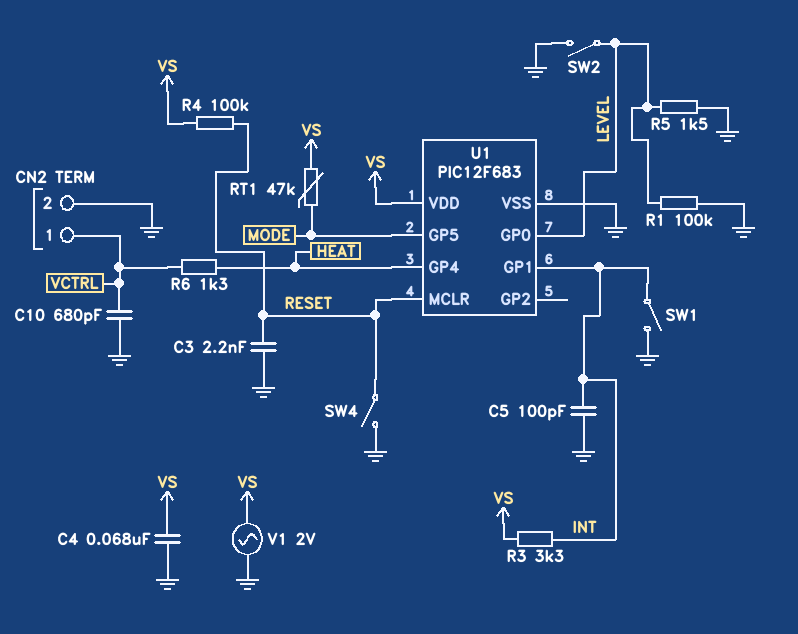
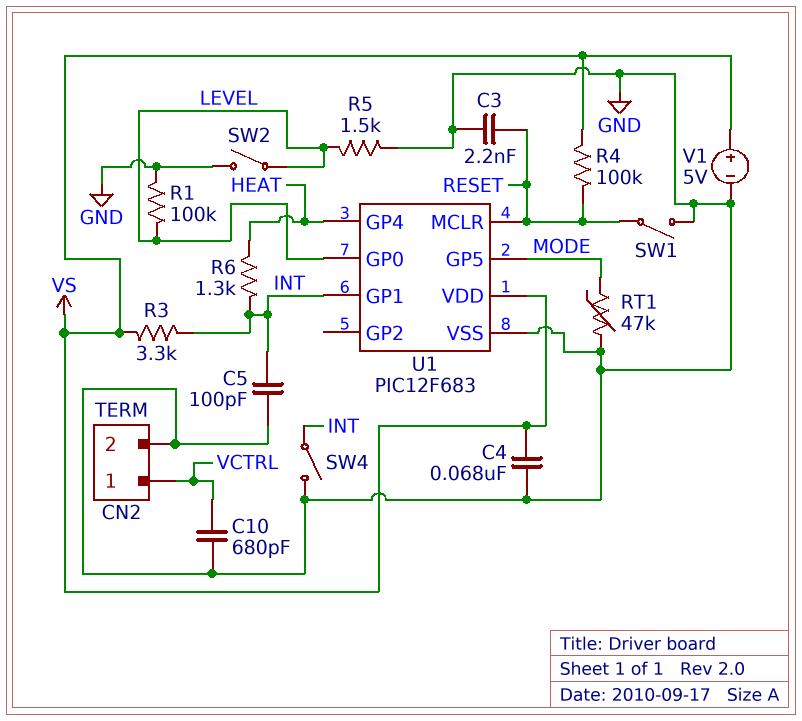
R6: 1.3k (HEAT, VCTRL) -> 1.3k (HEAT, INT)
RT1: 47k (MODE, VS) -> 47k (GND, MODE)
SW1: switch (GND, INT) -> switch (GND, RESET)
SW4: switch (GND, RESET) -> switch (GND, INT)
V1: AC 2V (GND, VS) -> 5V (plus VS, minus GND)

